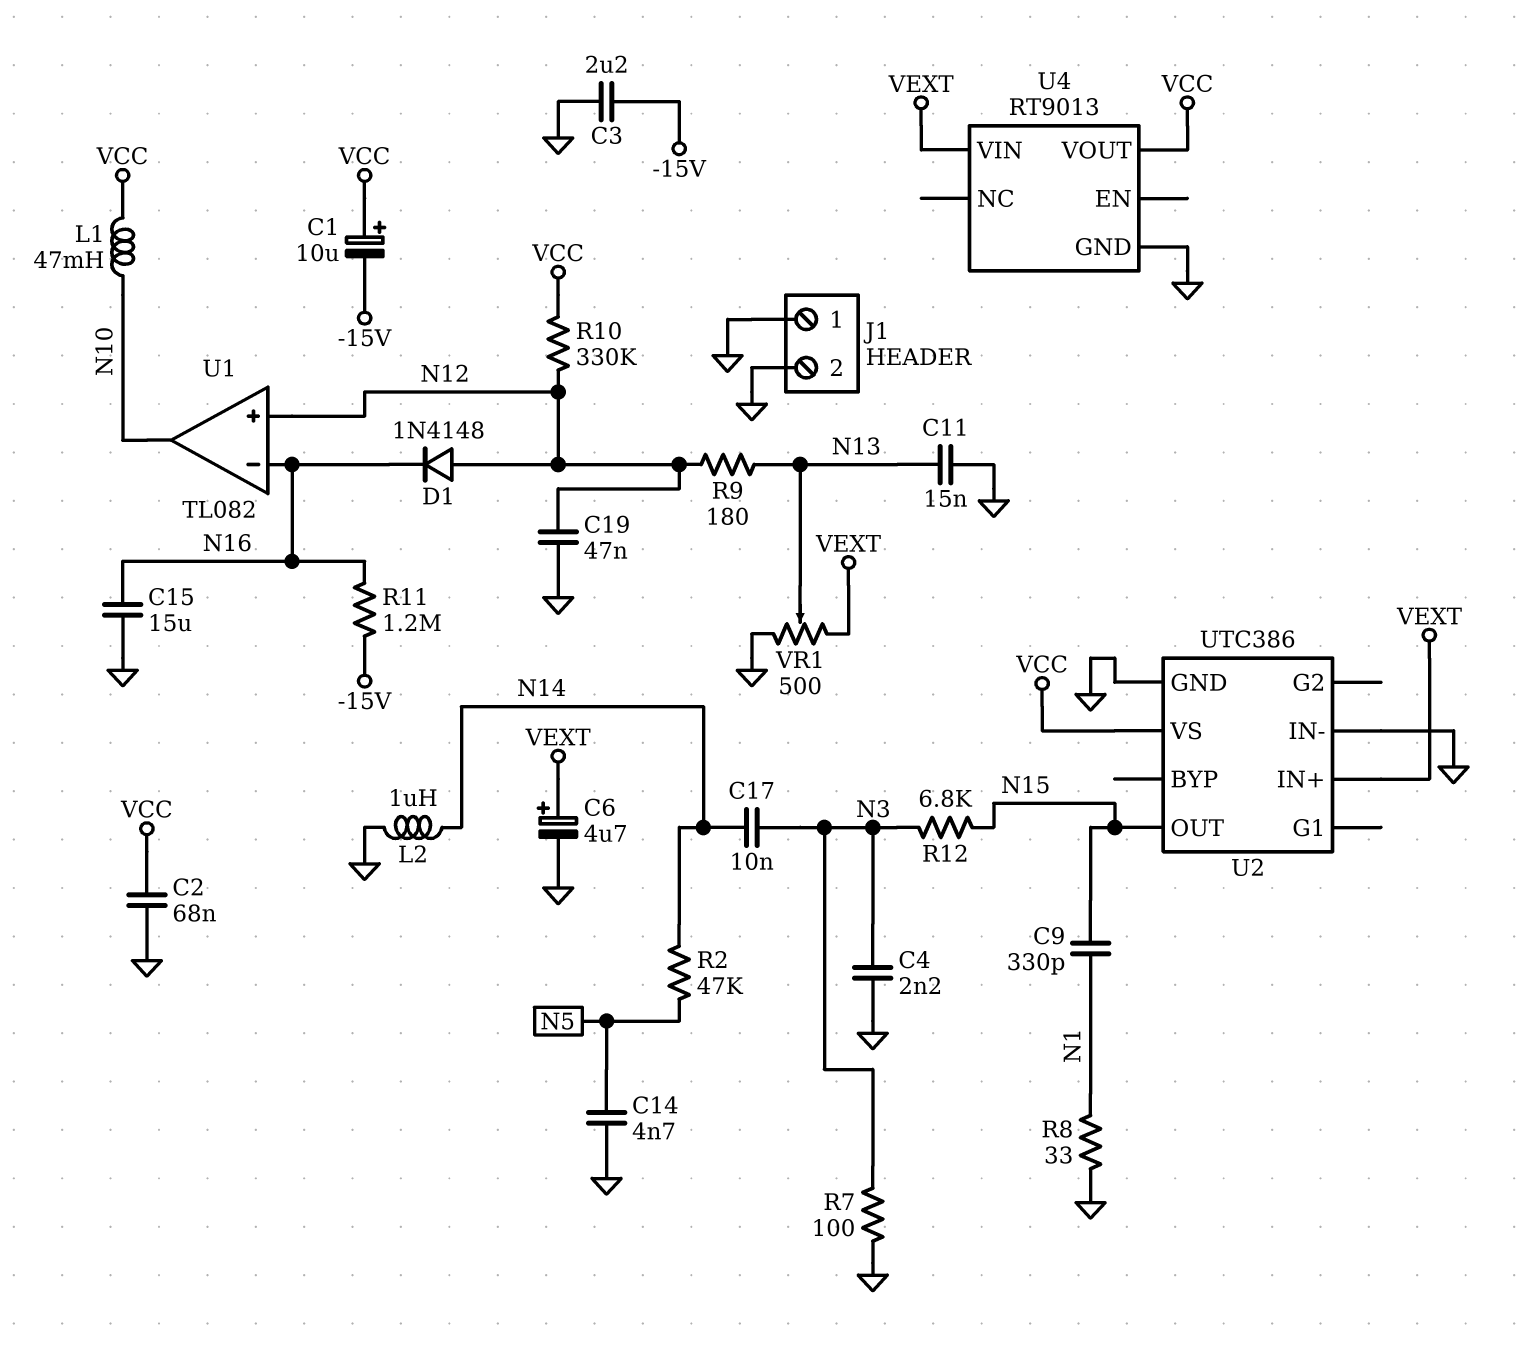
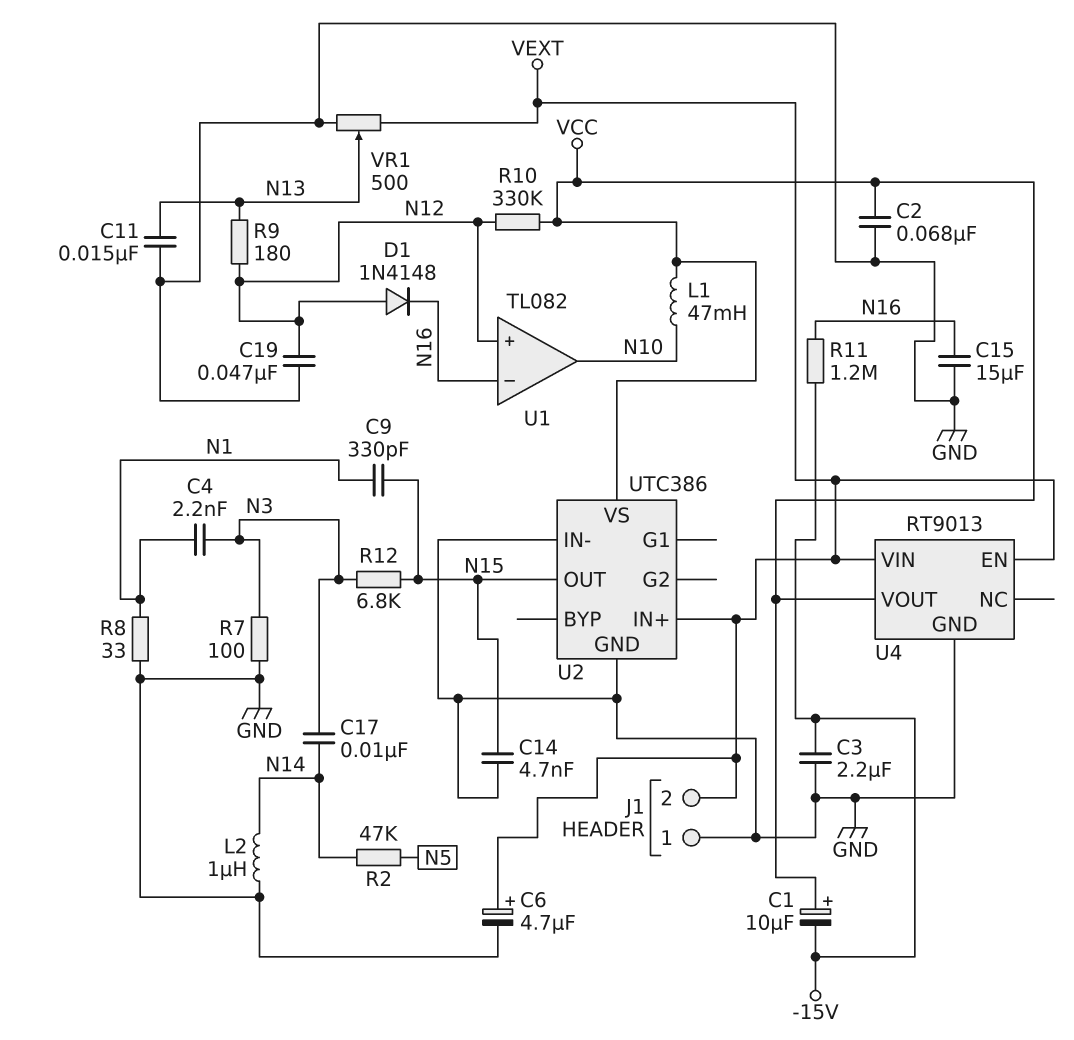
C4: 2.2nF (GND, N3) -> 2.2nF (N1, N3)
C14: 4.7nF (GND, N5) -> 4.7nF (GND, N15)
J1 pin 2: GND -> VEXT
U4 pin EN: none -> VEXT

